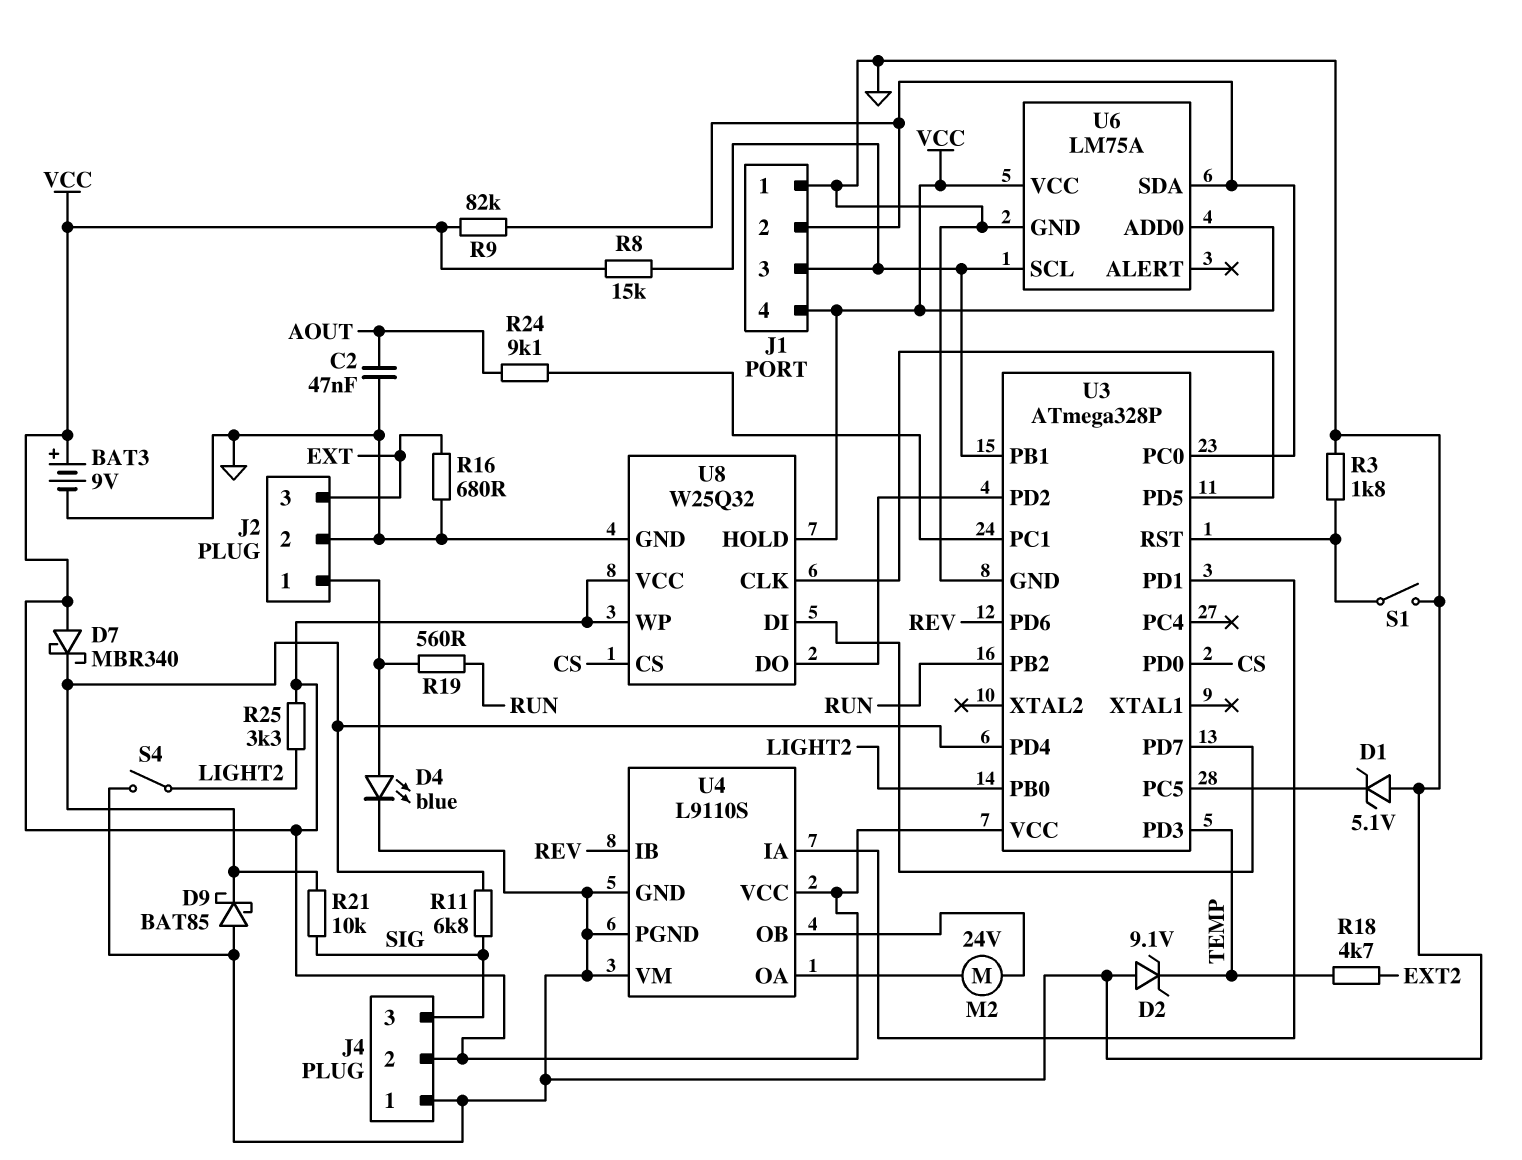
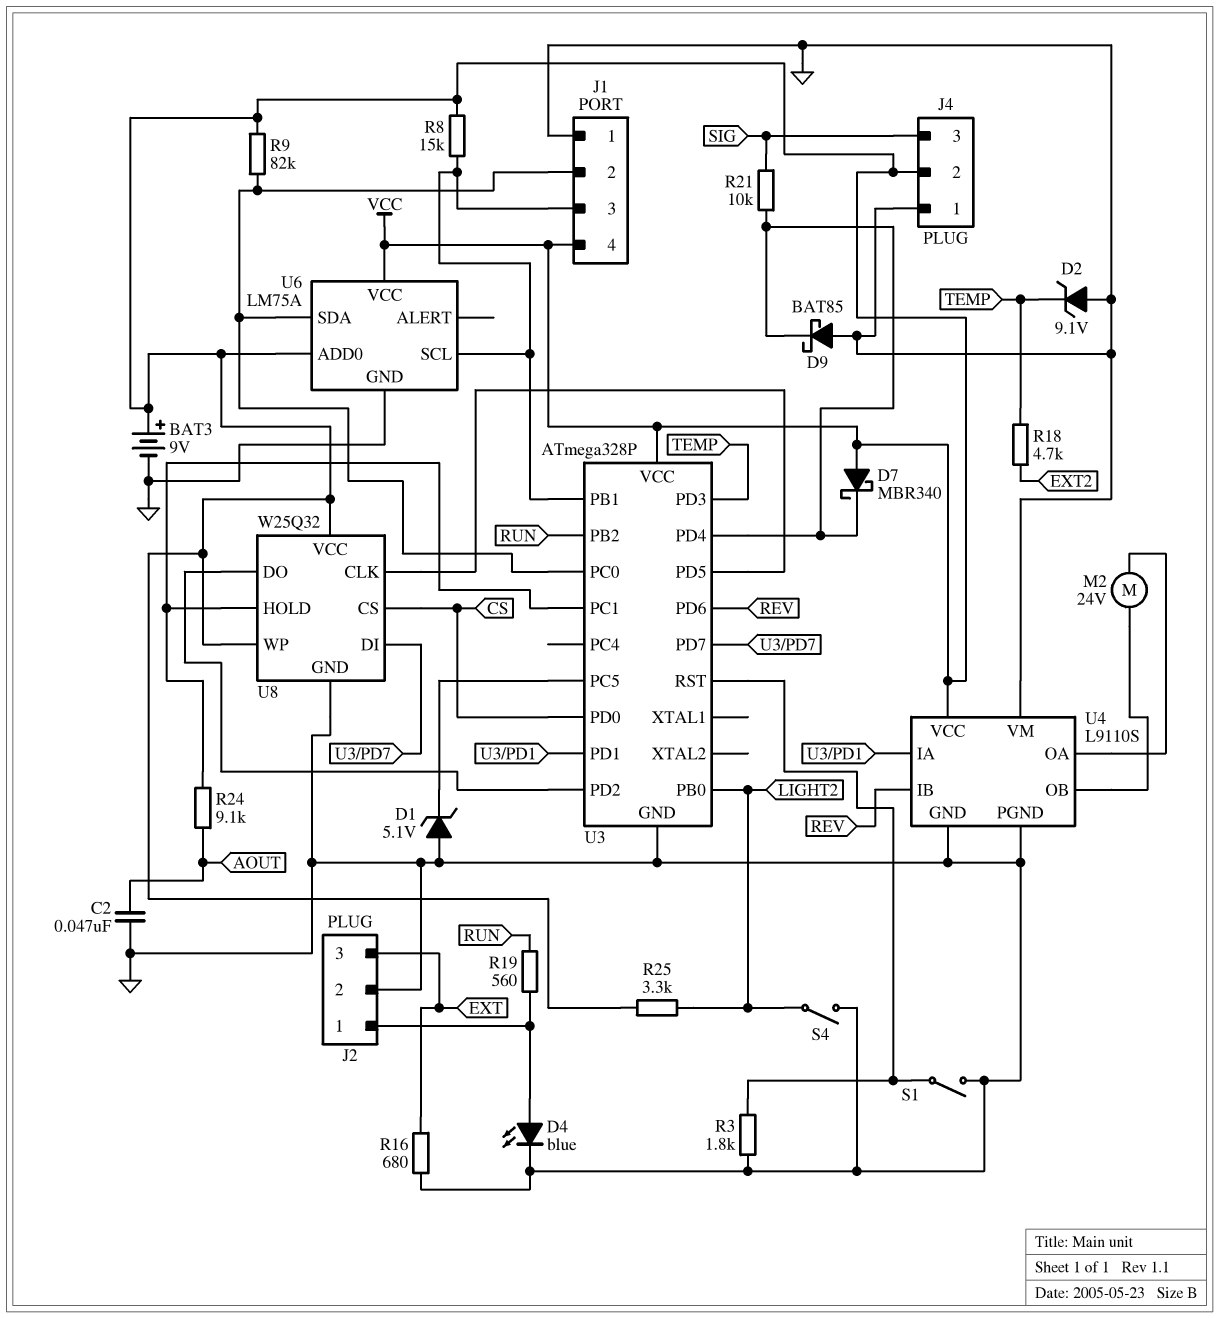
R11: 6.8k (SIG, U3/PD4) -> none
U8 pin HOLD: VCC -> U3/PC1

